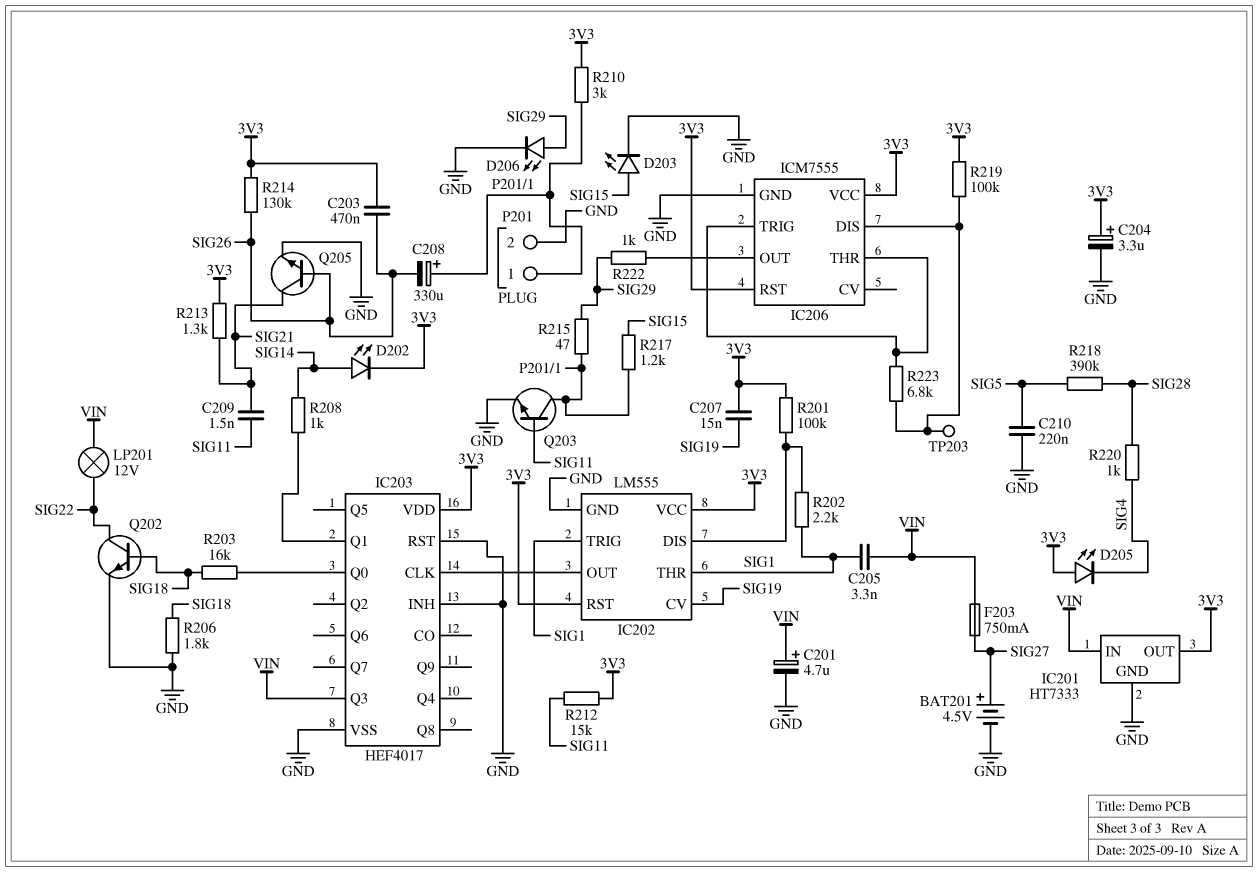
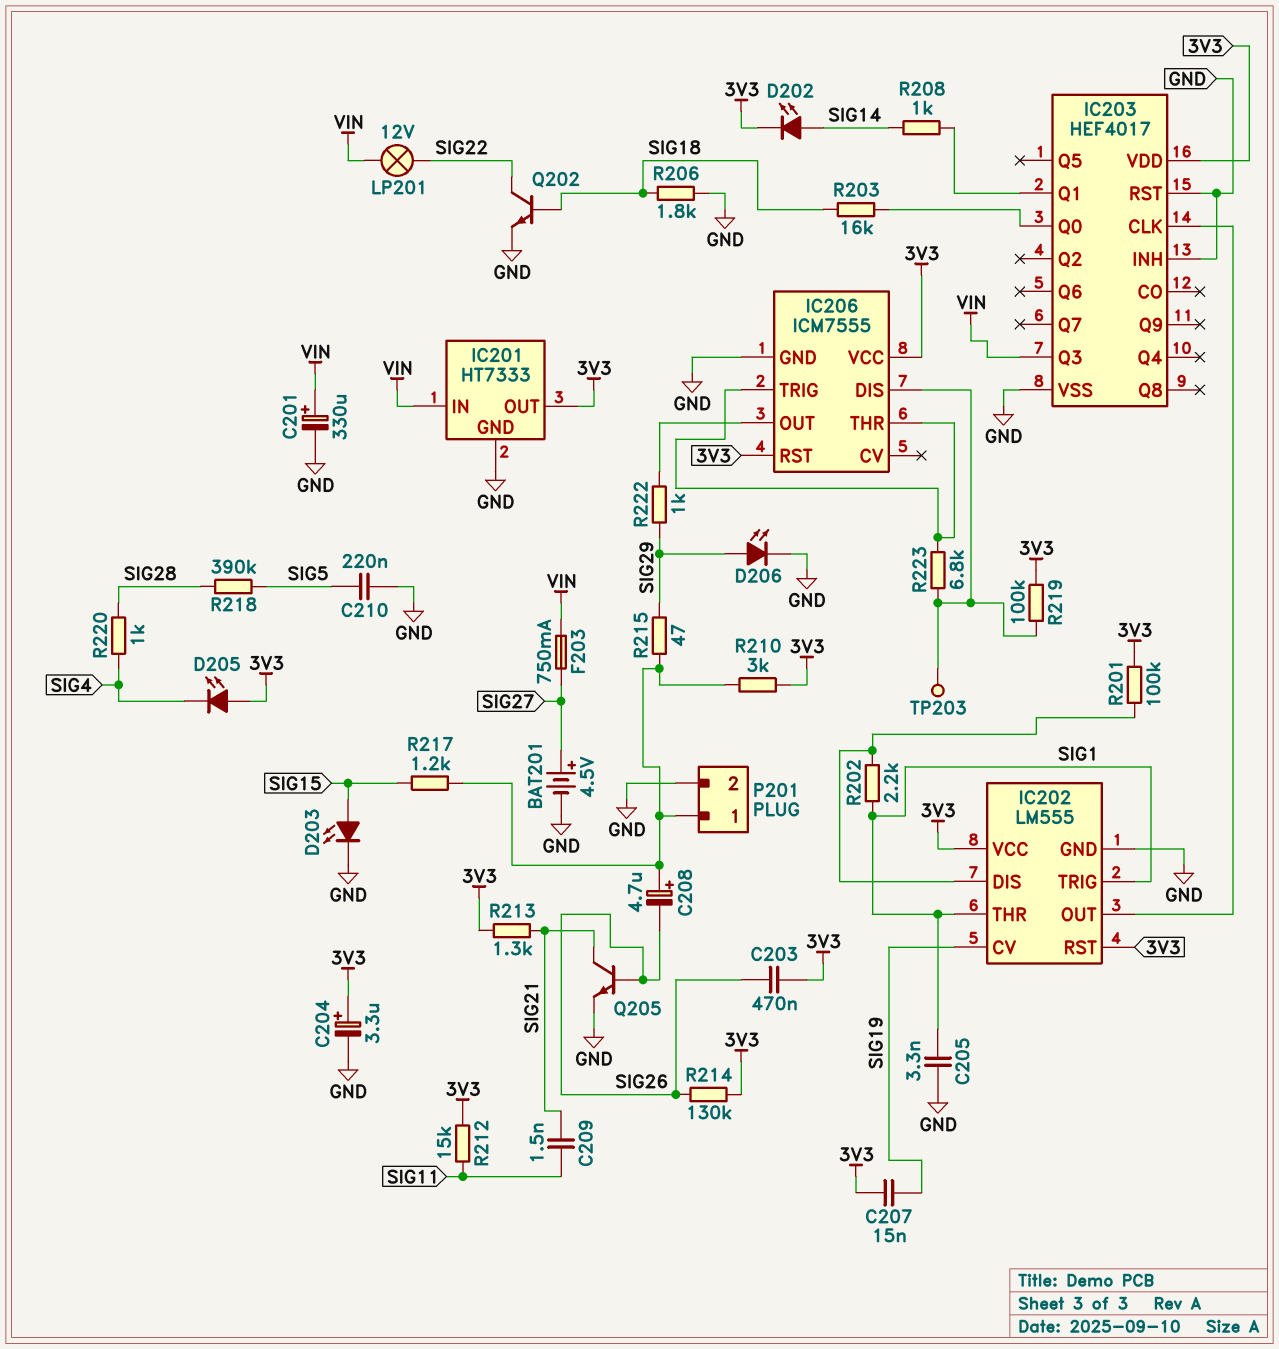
C201: 4.7uF (plus VIN, minus GND) -> 330uF (plus VIN, minus GND)
C205: 3.3nF (SIG1, VIN) -> 3.3nF (GND, SIG1)
C208: 330uF (plus P201/1, minus SIG26) -> 4.7uF (plus P201/1, minus SIG26)
Q203: NPN (B SIG11, C P201/1, E GND) -> none

